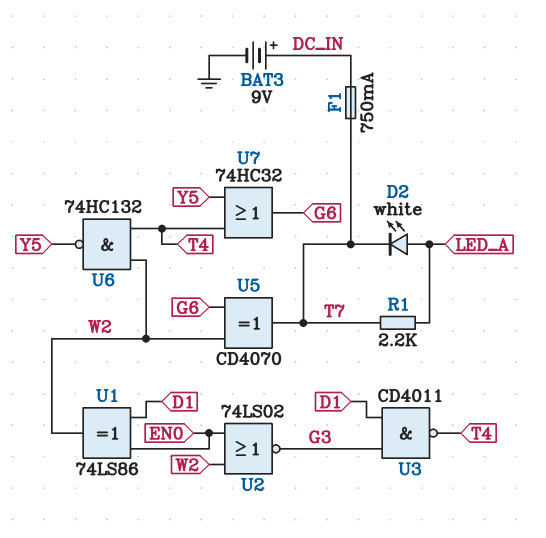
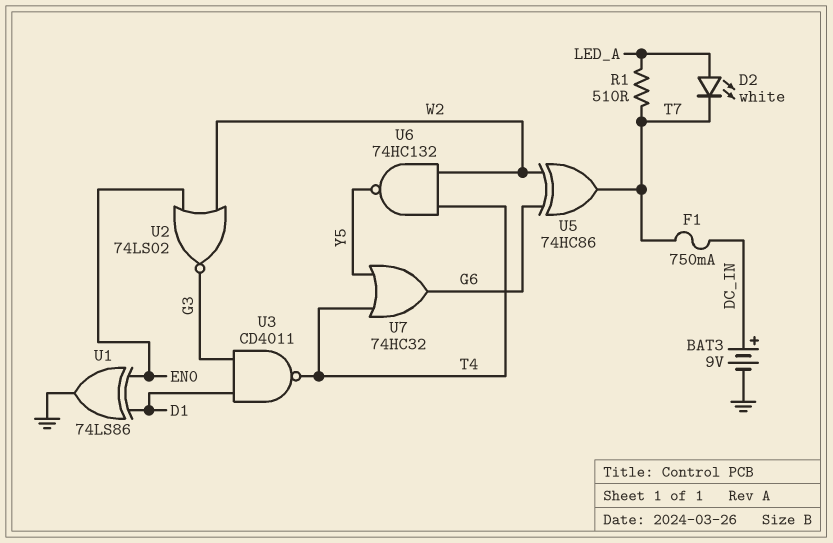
R1: 2.2k (LED_A, T7) -> 510 (LED_A, T7)
U1: XOR 74LS86 (in D1, in EN0, out W2) -> XOR 74LS86 (in D1, in EN0, out GND)
U5: XOR CD4070 (in G6, in W2, out T7) -> XOR 74HC86 (in G6, in W2, out T7)

